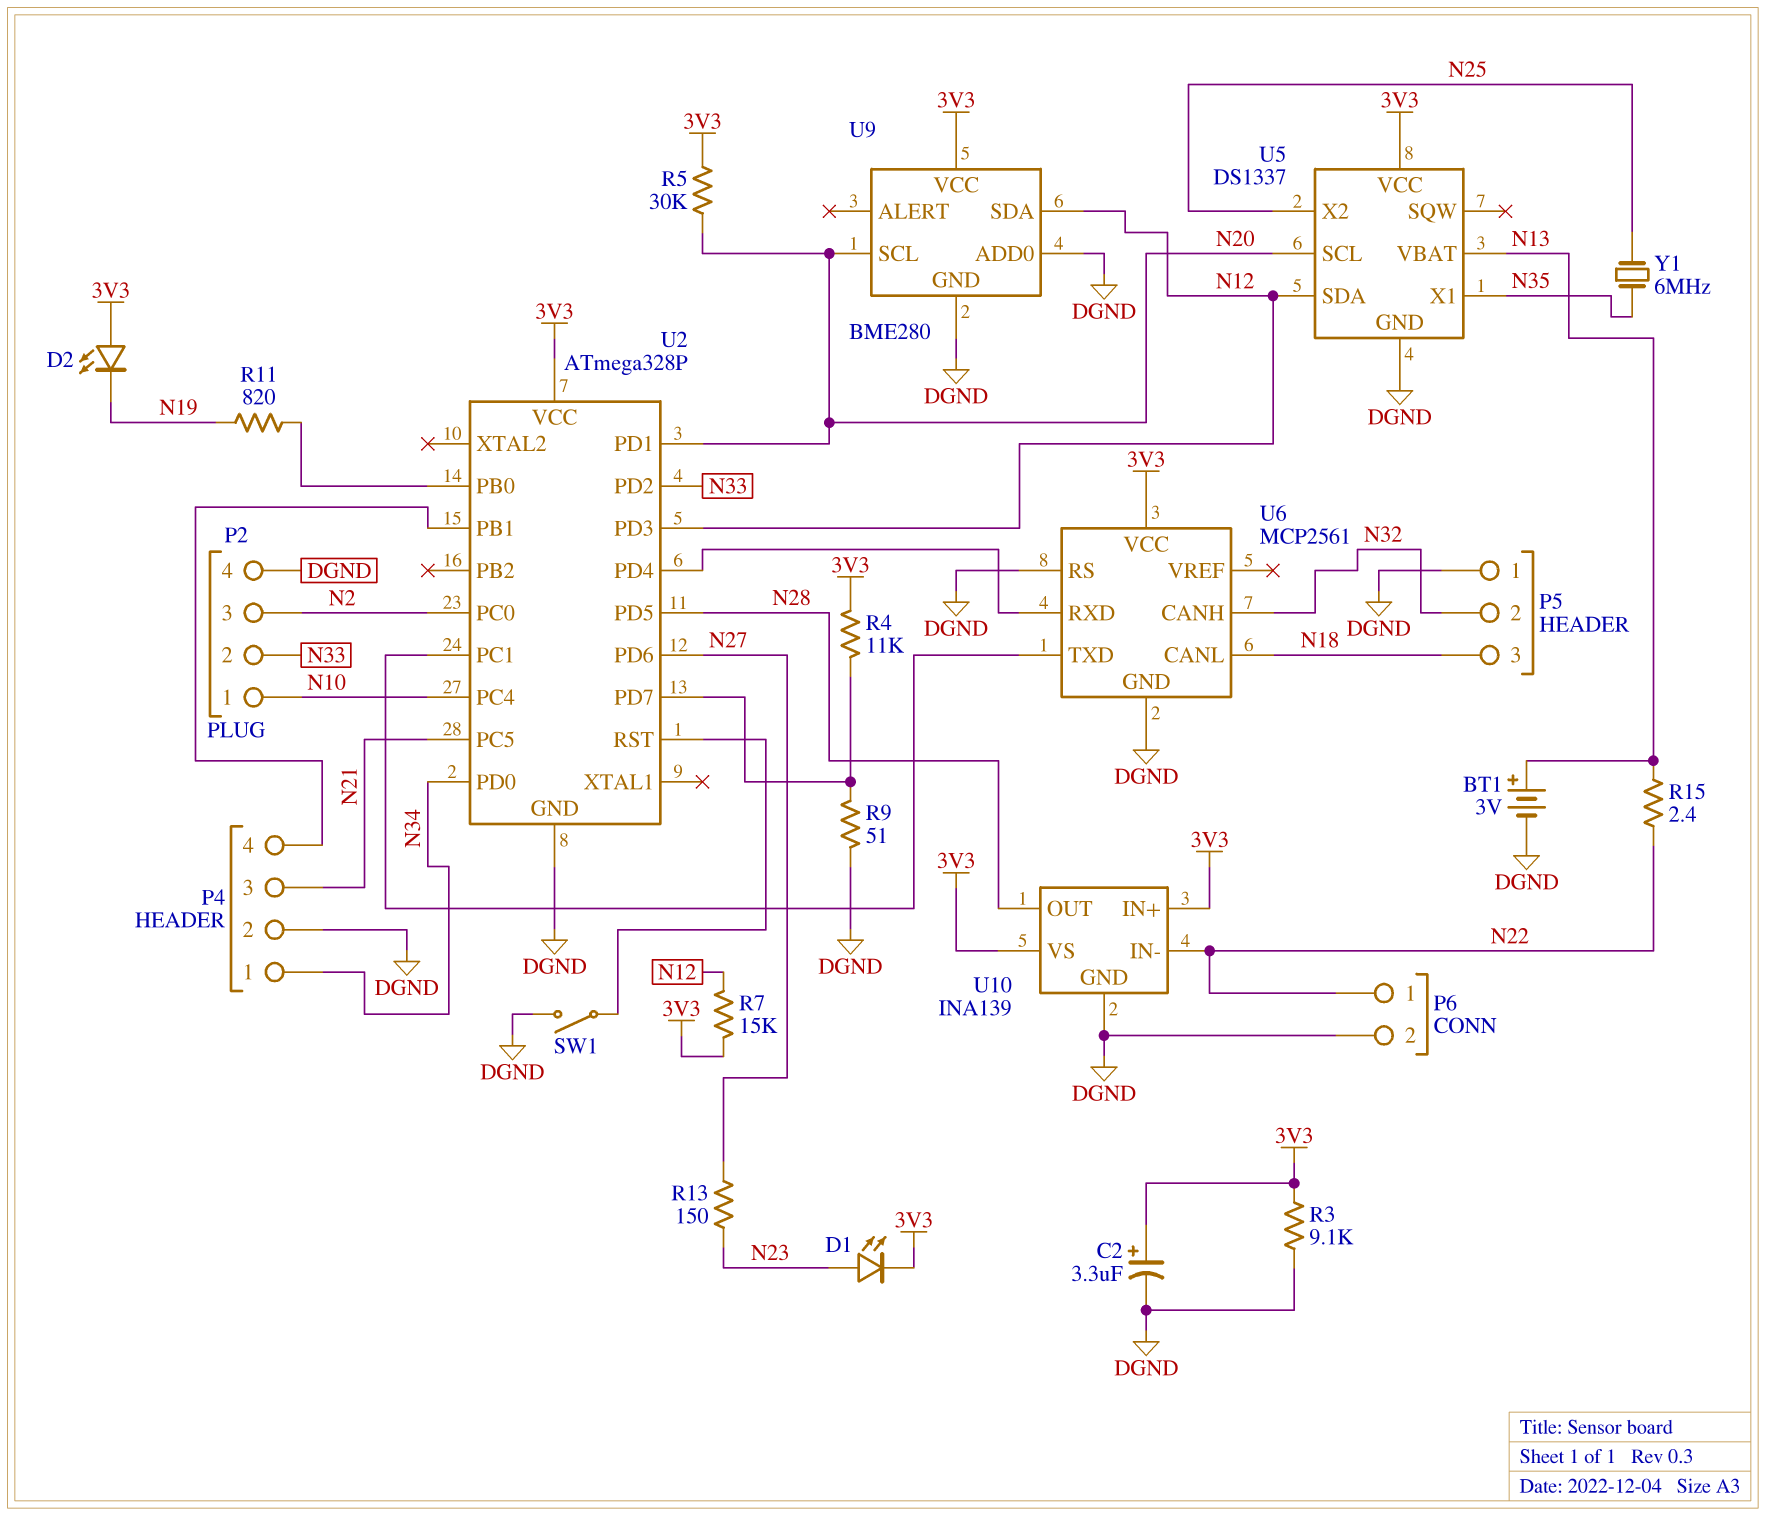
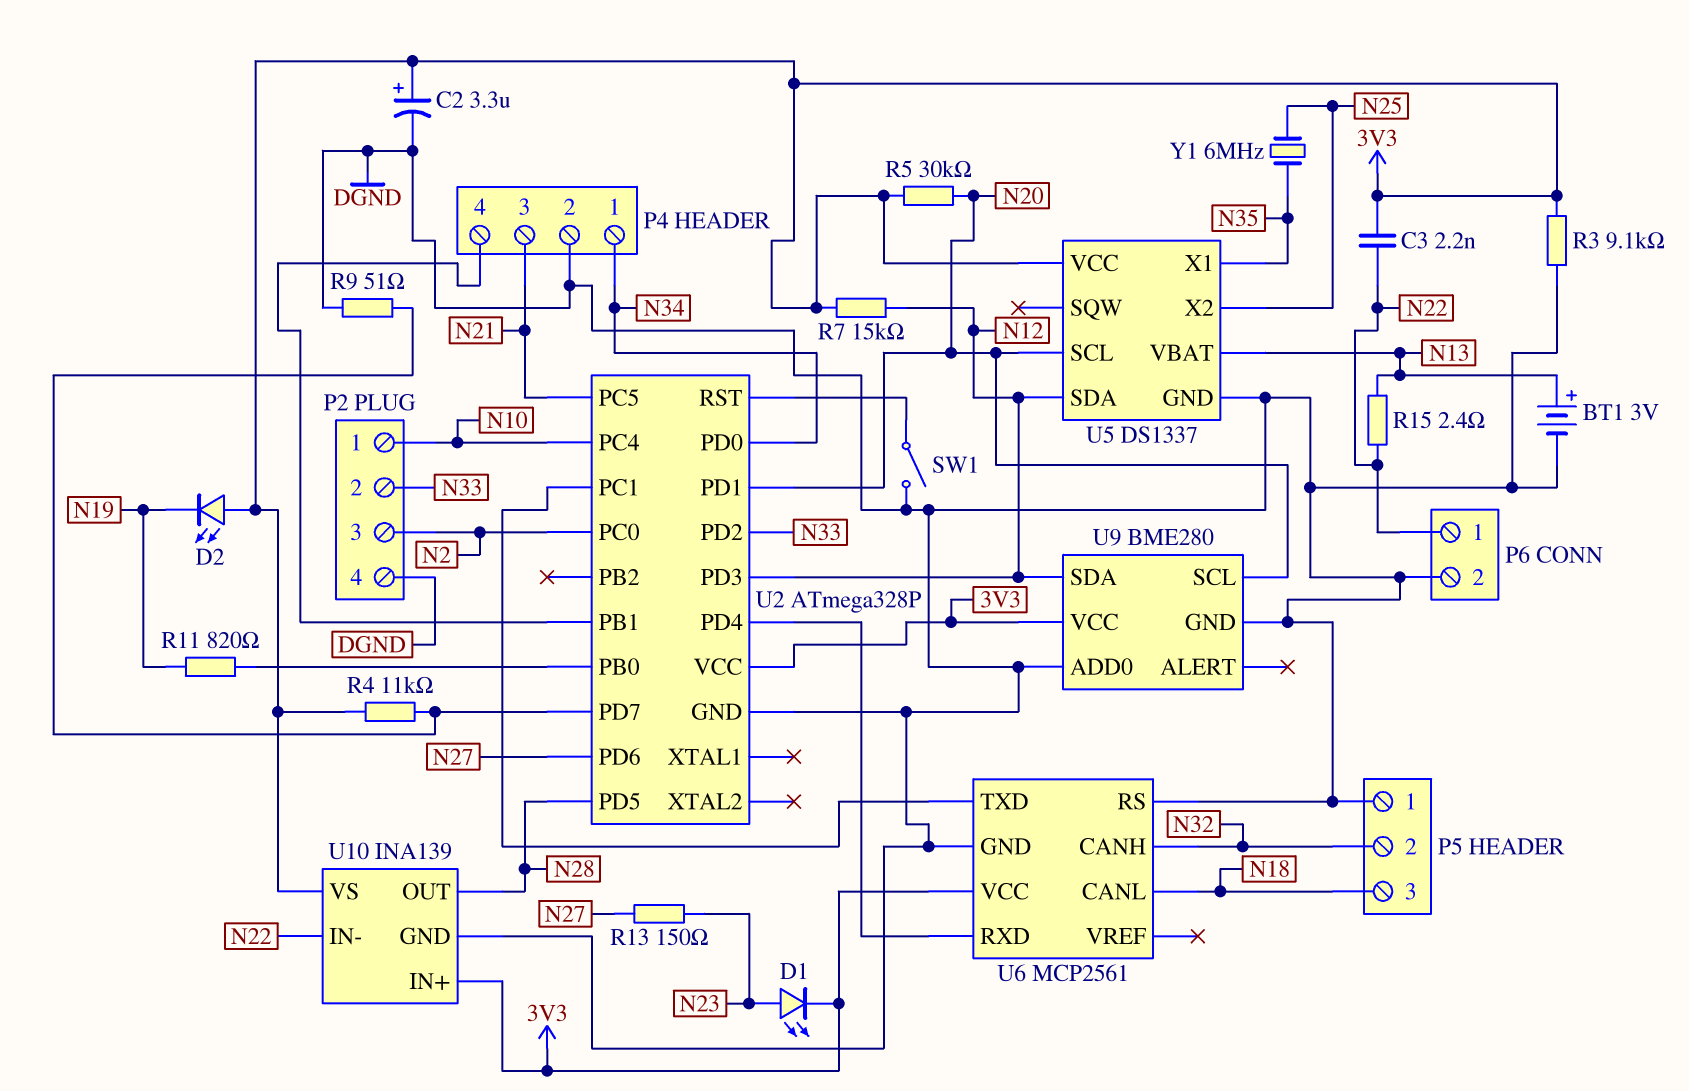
C3: none -> 2.2nF (3V3, N22)

